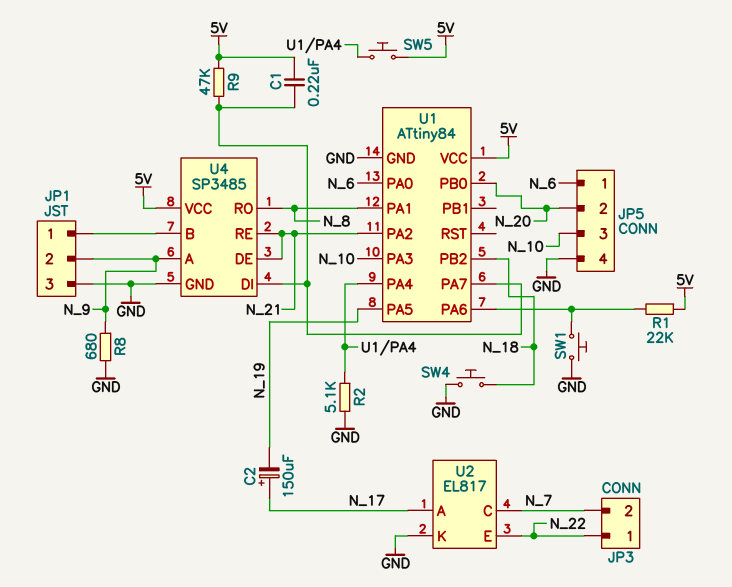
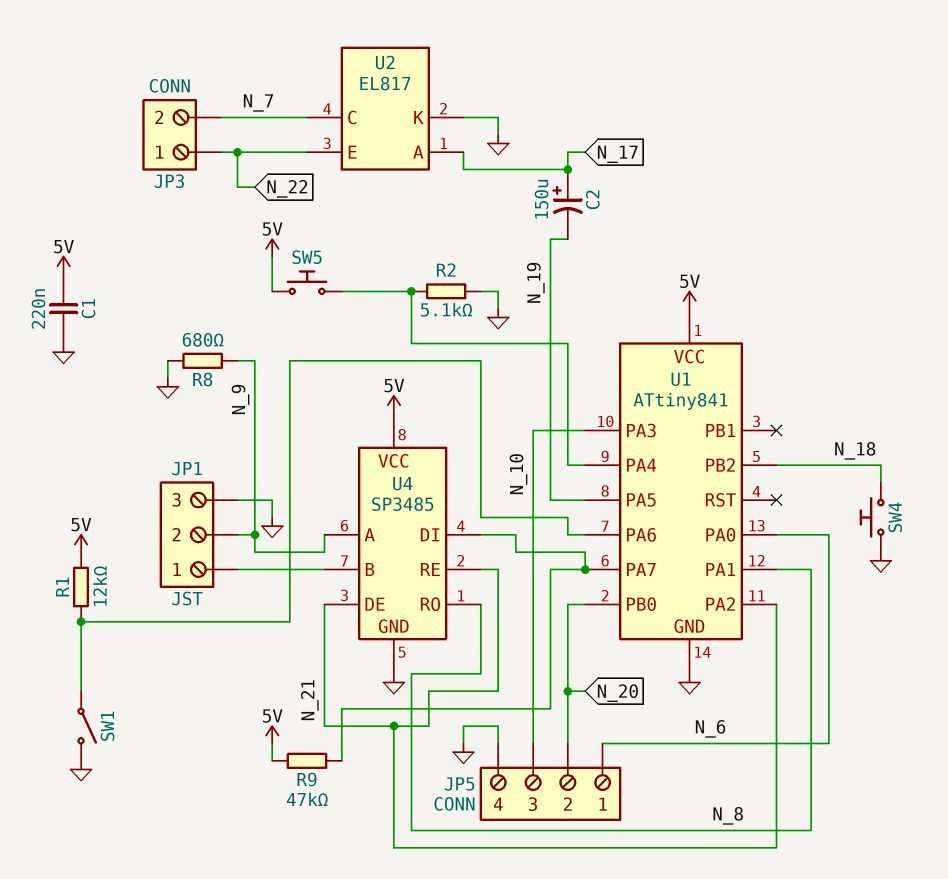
C1: 220nF (5V, U1/PA7) -> 220nF (5V, GND)
R1: 22k (5V, U1/PA6) -> 12k (5V, U1/PA6)
SW1: button (GND, U1/PA6) -> switch (GND, U1/PA6)
U1: ATtiny84 -> ATtiny841

